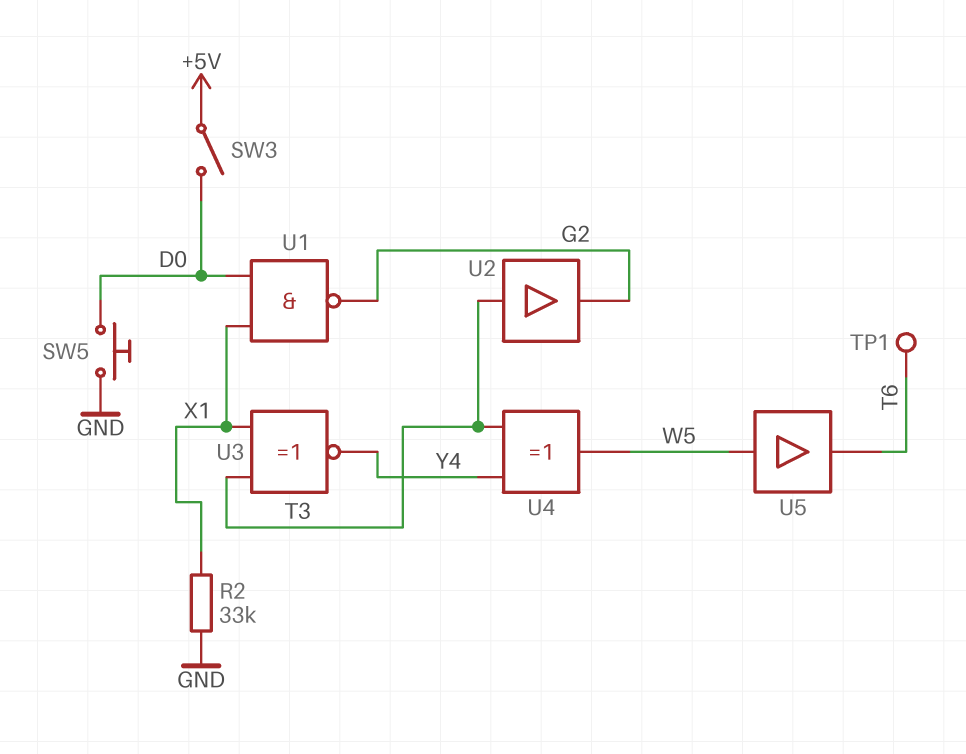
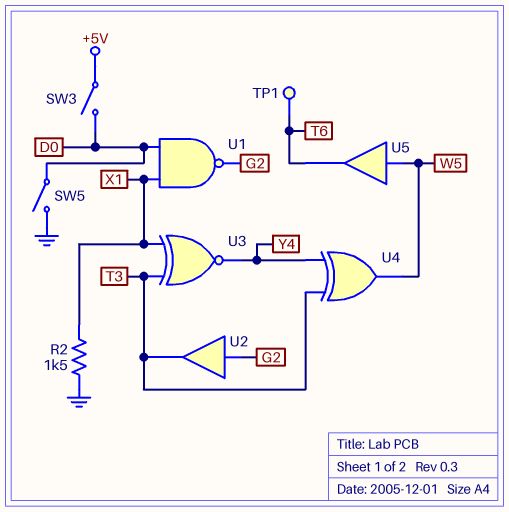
R2: 33k (GND, X1) -> 1.5k (GND, X1)
SW5: button (D0, GND) -> switch (D0, GND)
U2: buffer (in T3, out G2) -> buffer (in G2, out T3)

